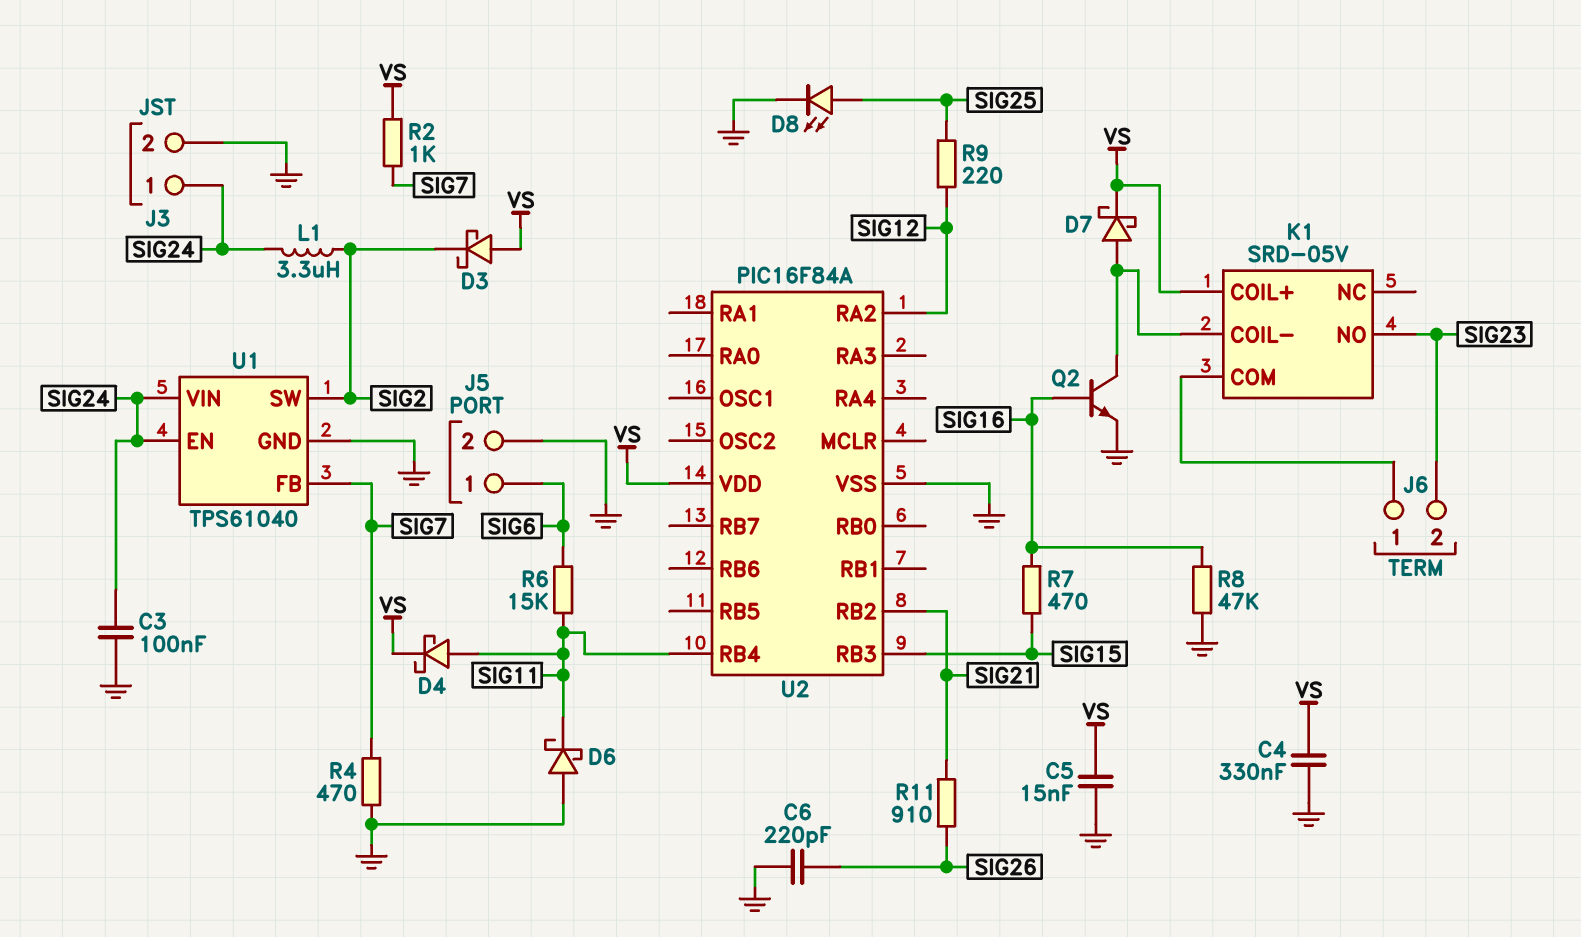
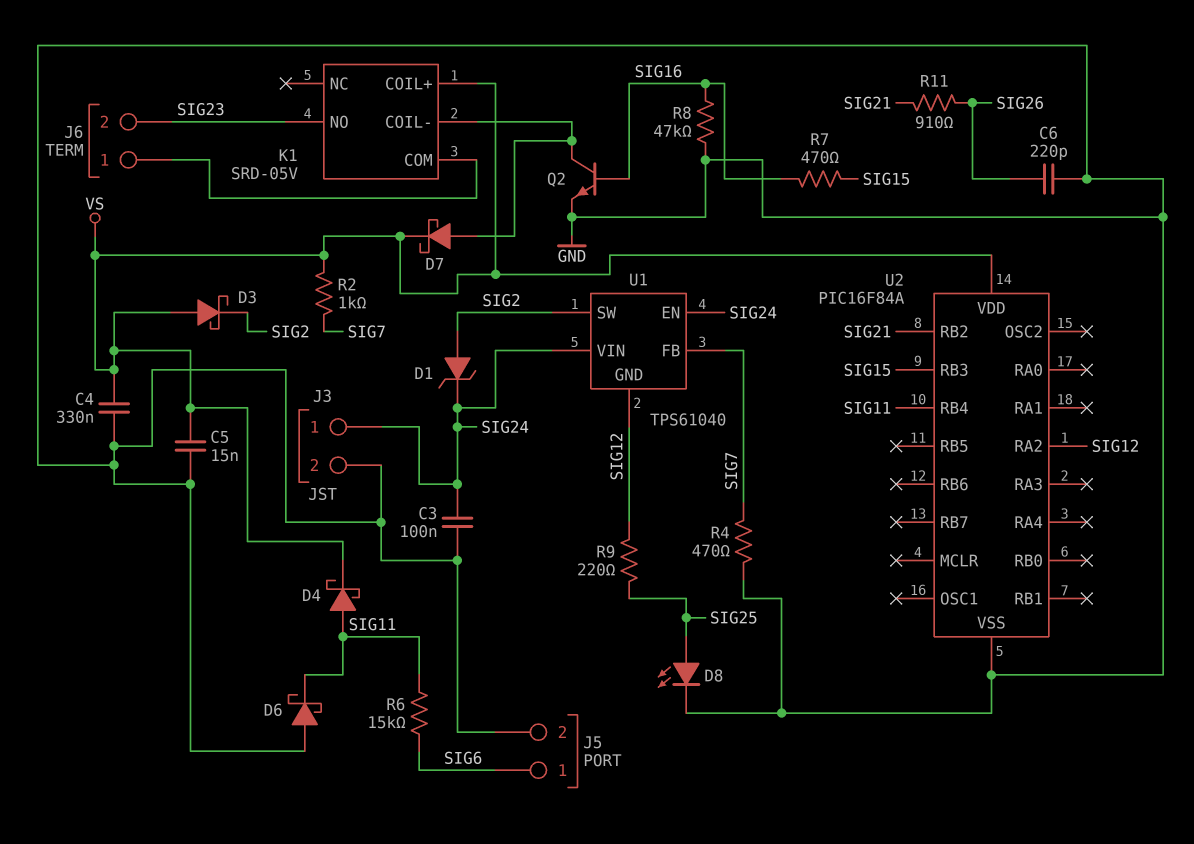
D1: none -> zener (A SIG2, K SIG24)
L1: 3.3uH (SIG2, SIG24) -> none
U1 pin GND: GND -> SIG12

